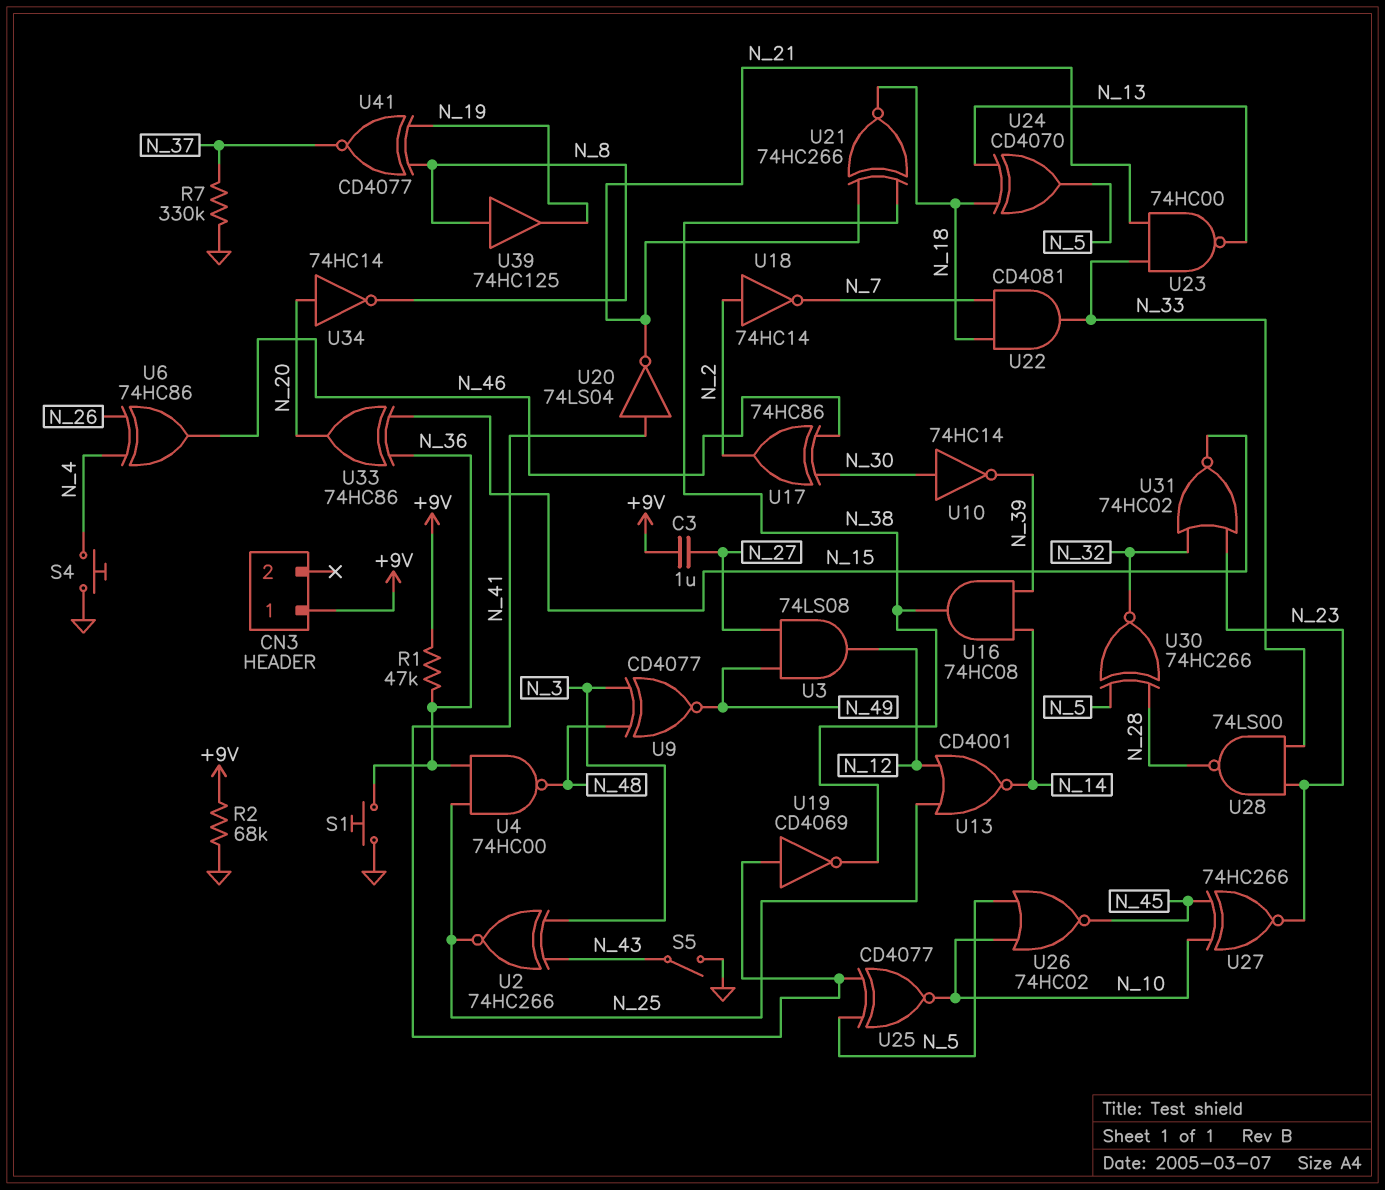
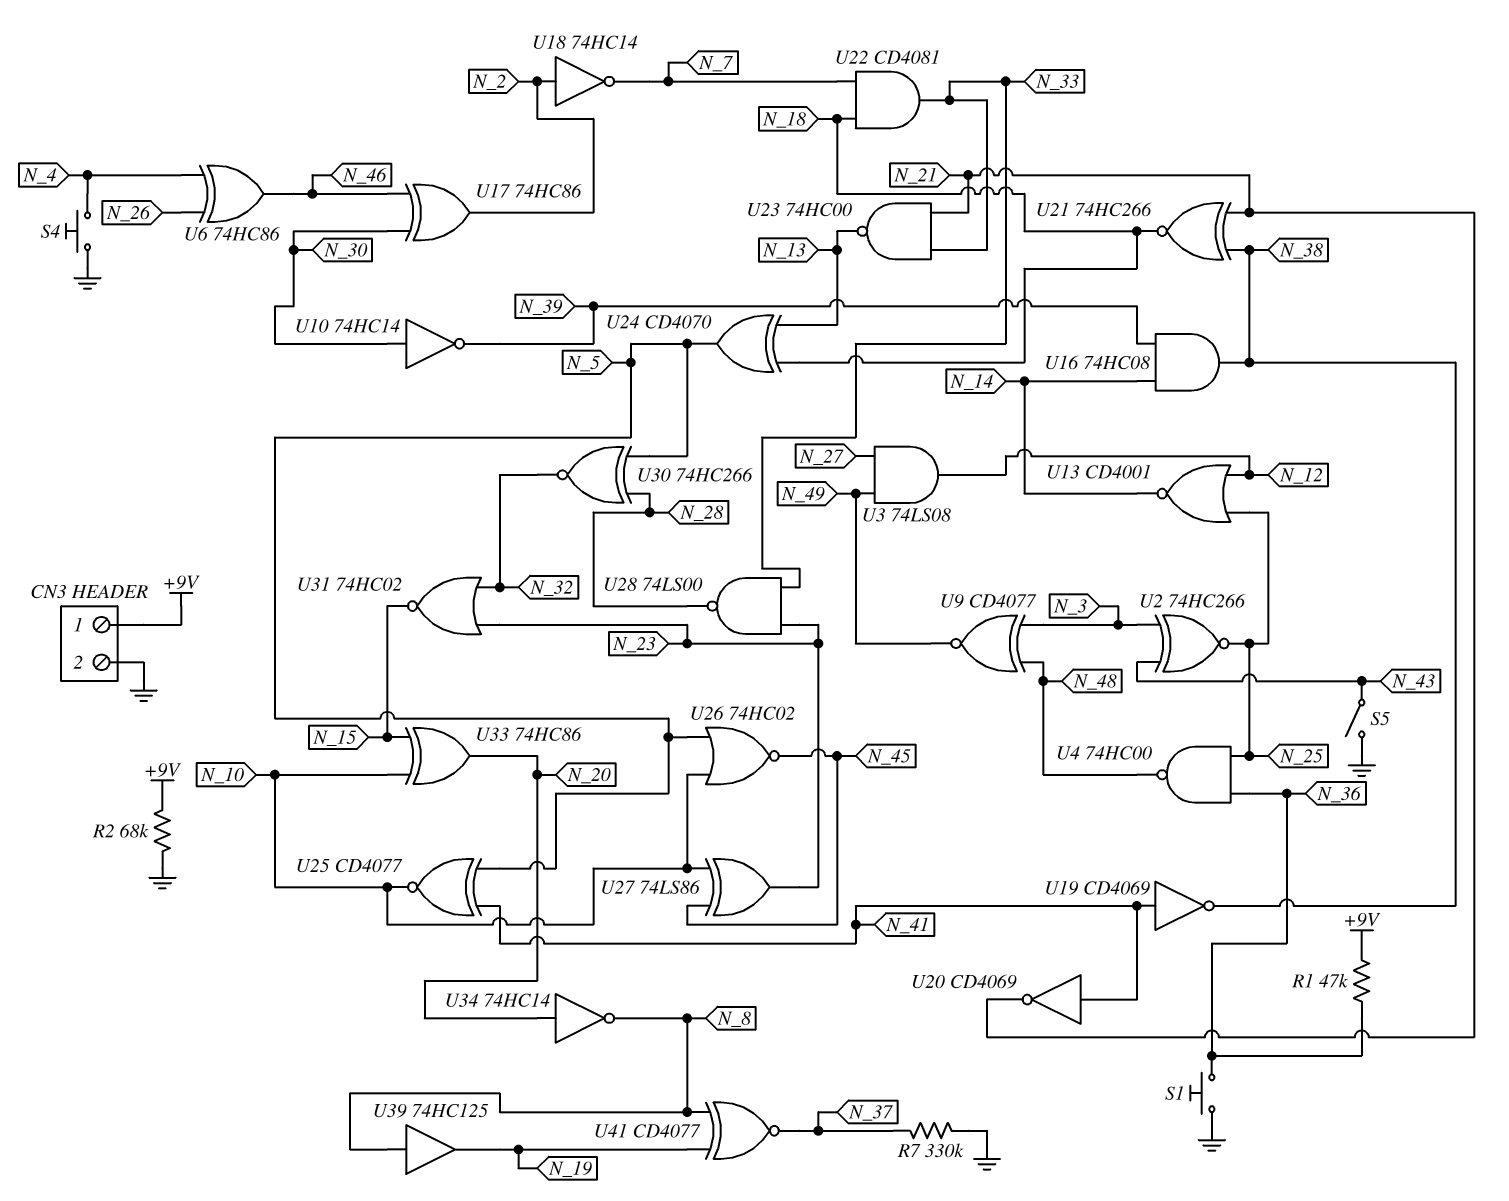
C3: 1uF (+9V, N_27) -> none
CN3 pin 2: none -> GND
U20: NOT 74LS04 (in N_41, out N_21) -> NOT CD4069 (in N_41, out N_21)
U27: XNOR 74HC266 (in N_10, in N_45, out N_23) -> XOR 74LS86 (in N_10, in N_45, out N_23)
U33: XOR 74HC86 (in N_15, in N_36, out N_20) -> XOR 74HC86 (in N_10, in N_15, out N_20)

